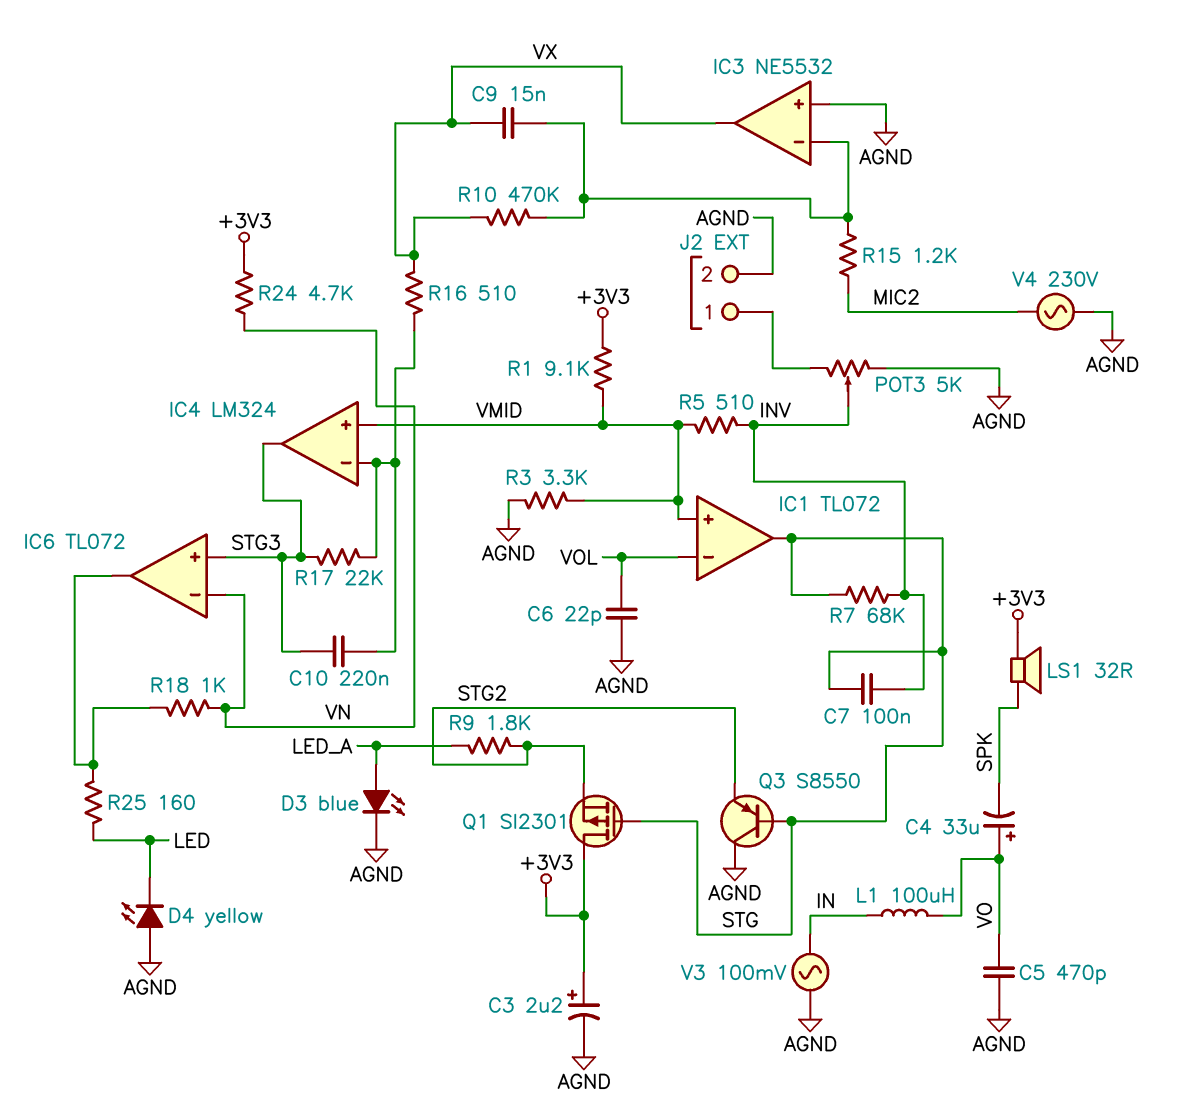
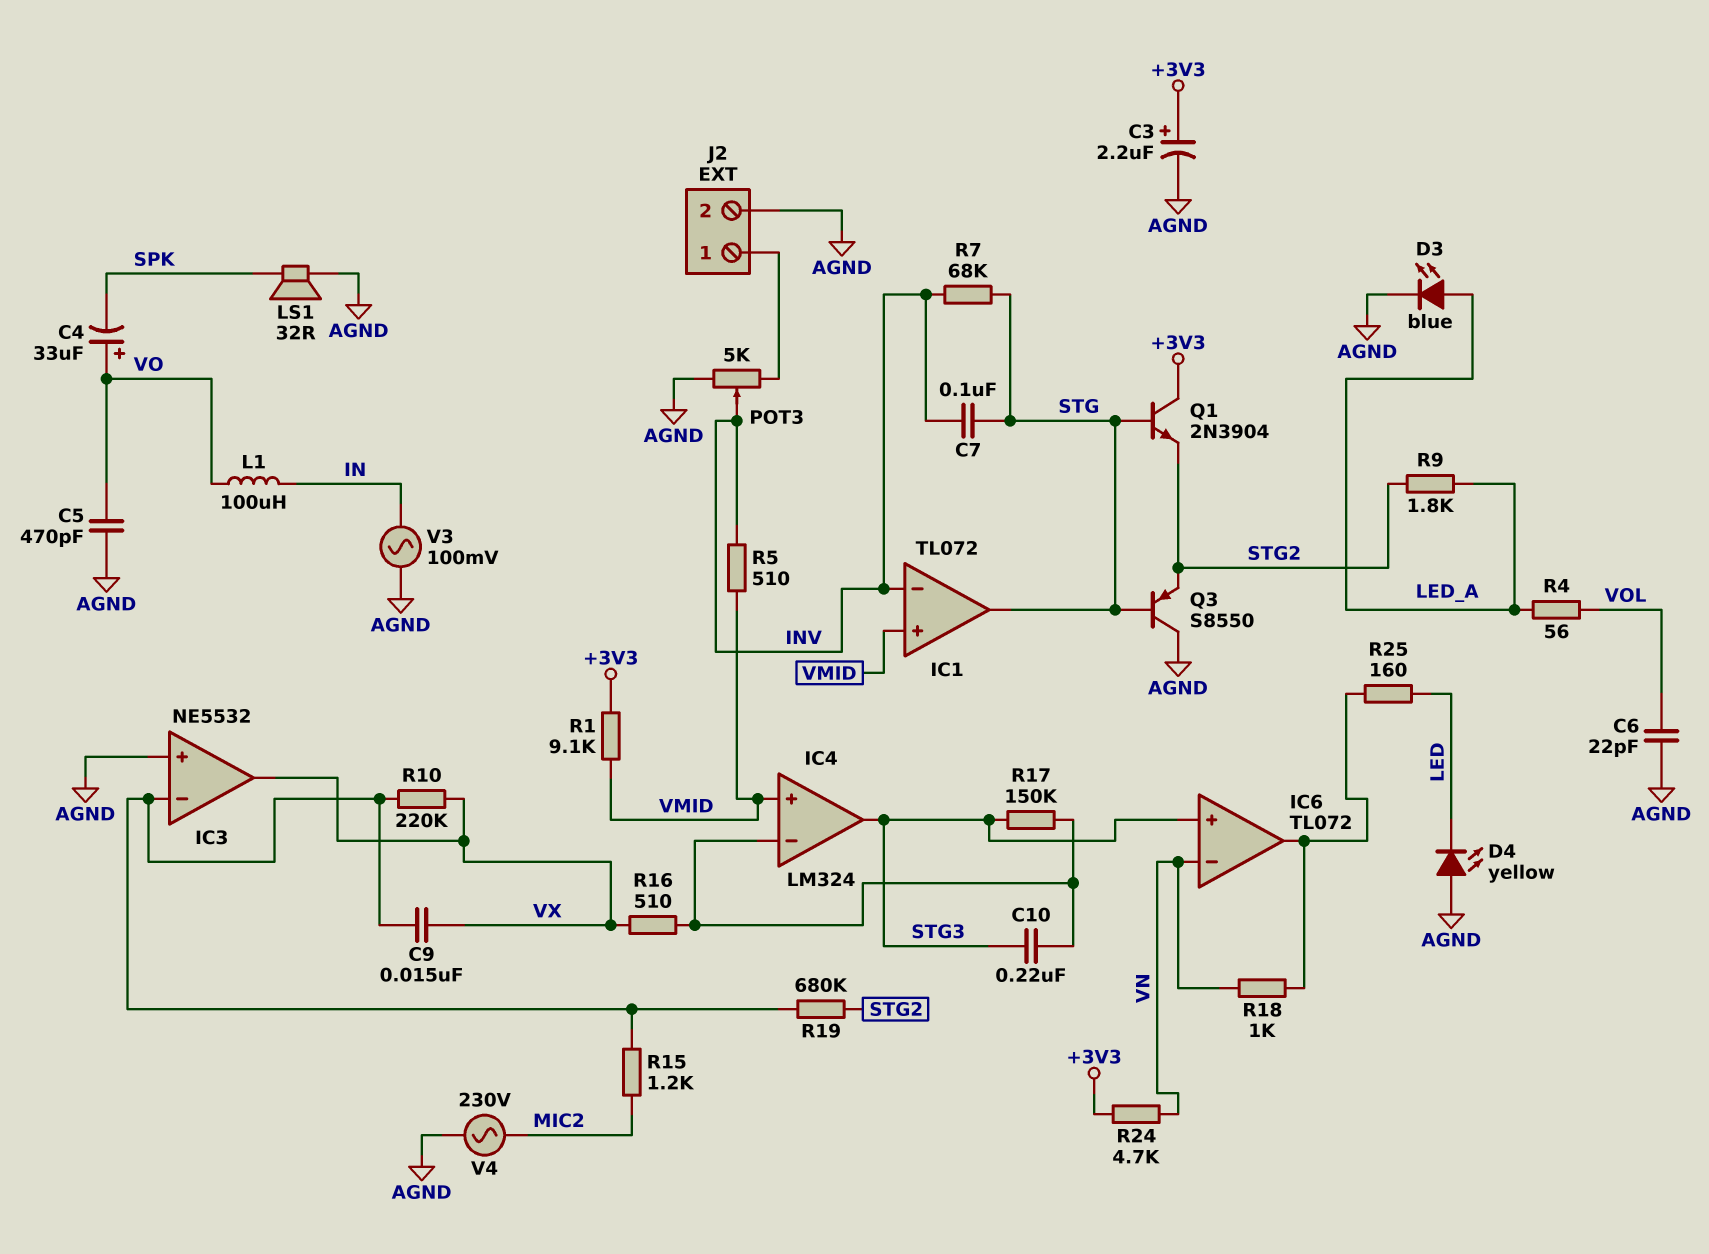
IC1 pin in-: VOL -> INV
LS1: speaker 32R (+3V3, SPK) -> speaker 32R (AGND, SPK)
Q1: PMOS SI2301 (G STG, D +3V3, S STG2) -> NPN 2N3904 (B STG, C +3V3, E STG2)
R3: 3.3k (AGND, VMID) -> none
R4: none -> 56 (LED_A, VOL)
R10: 470k (IC3/in-, VX) -> 220k (IC3/in-, VX)
R17: 22k (IC4/in-, STG3) -> 150k (IC4/in-, STG3)
R19: none -> 680k (IC3/in-, STG2)

